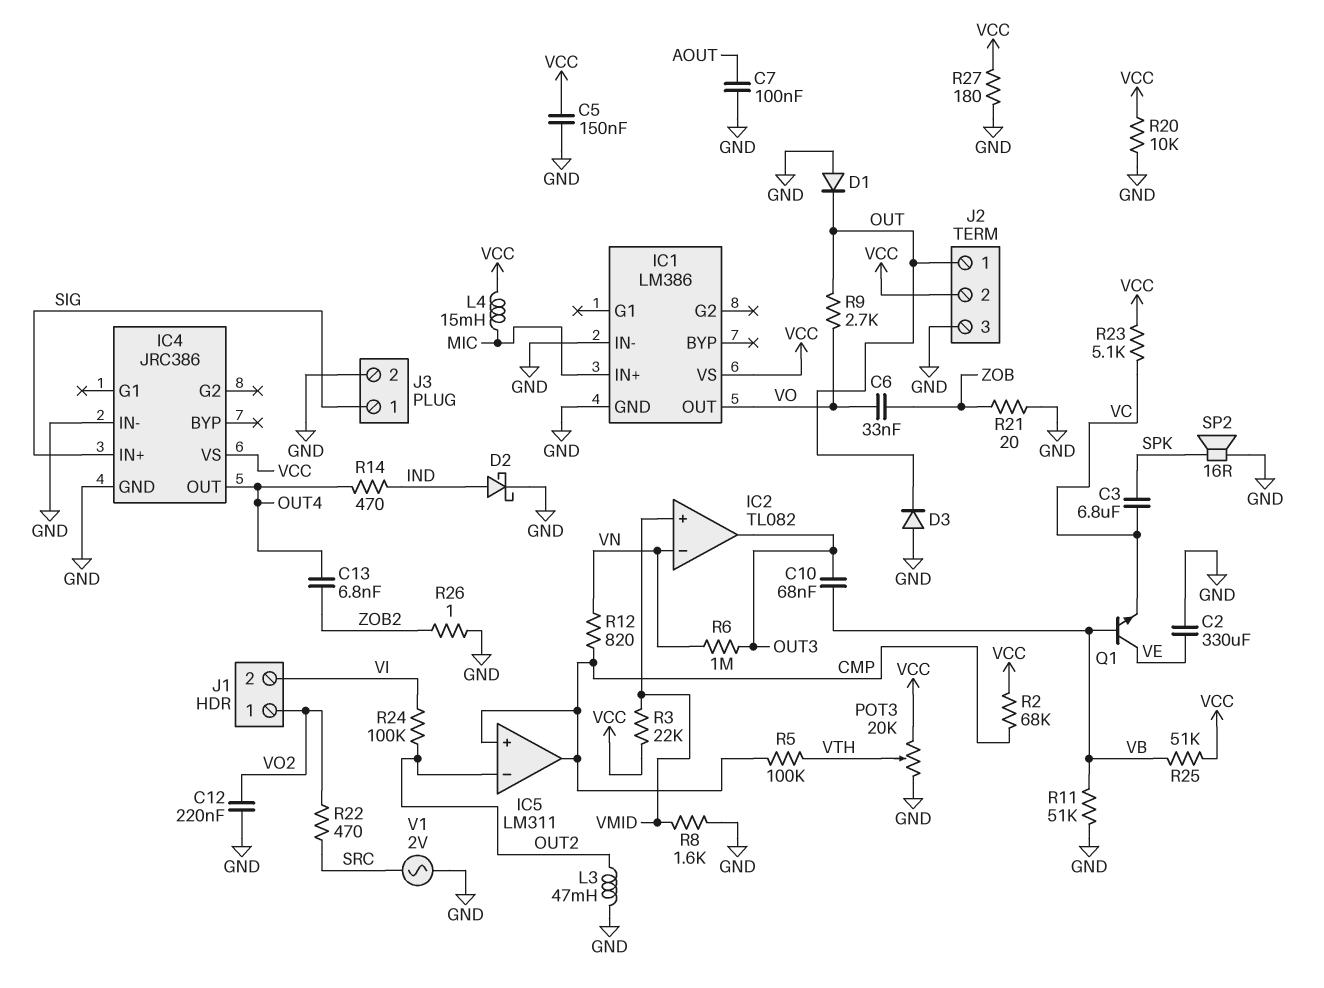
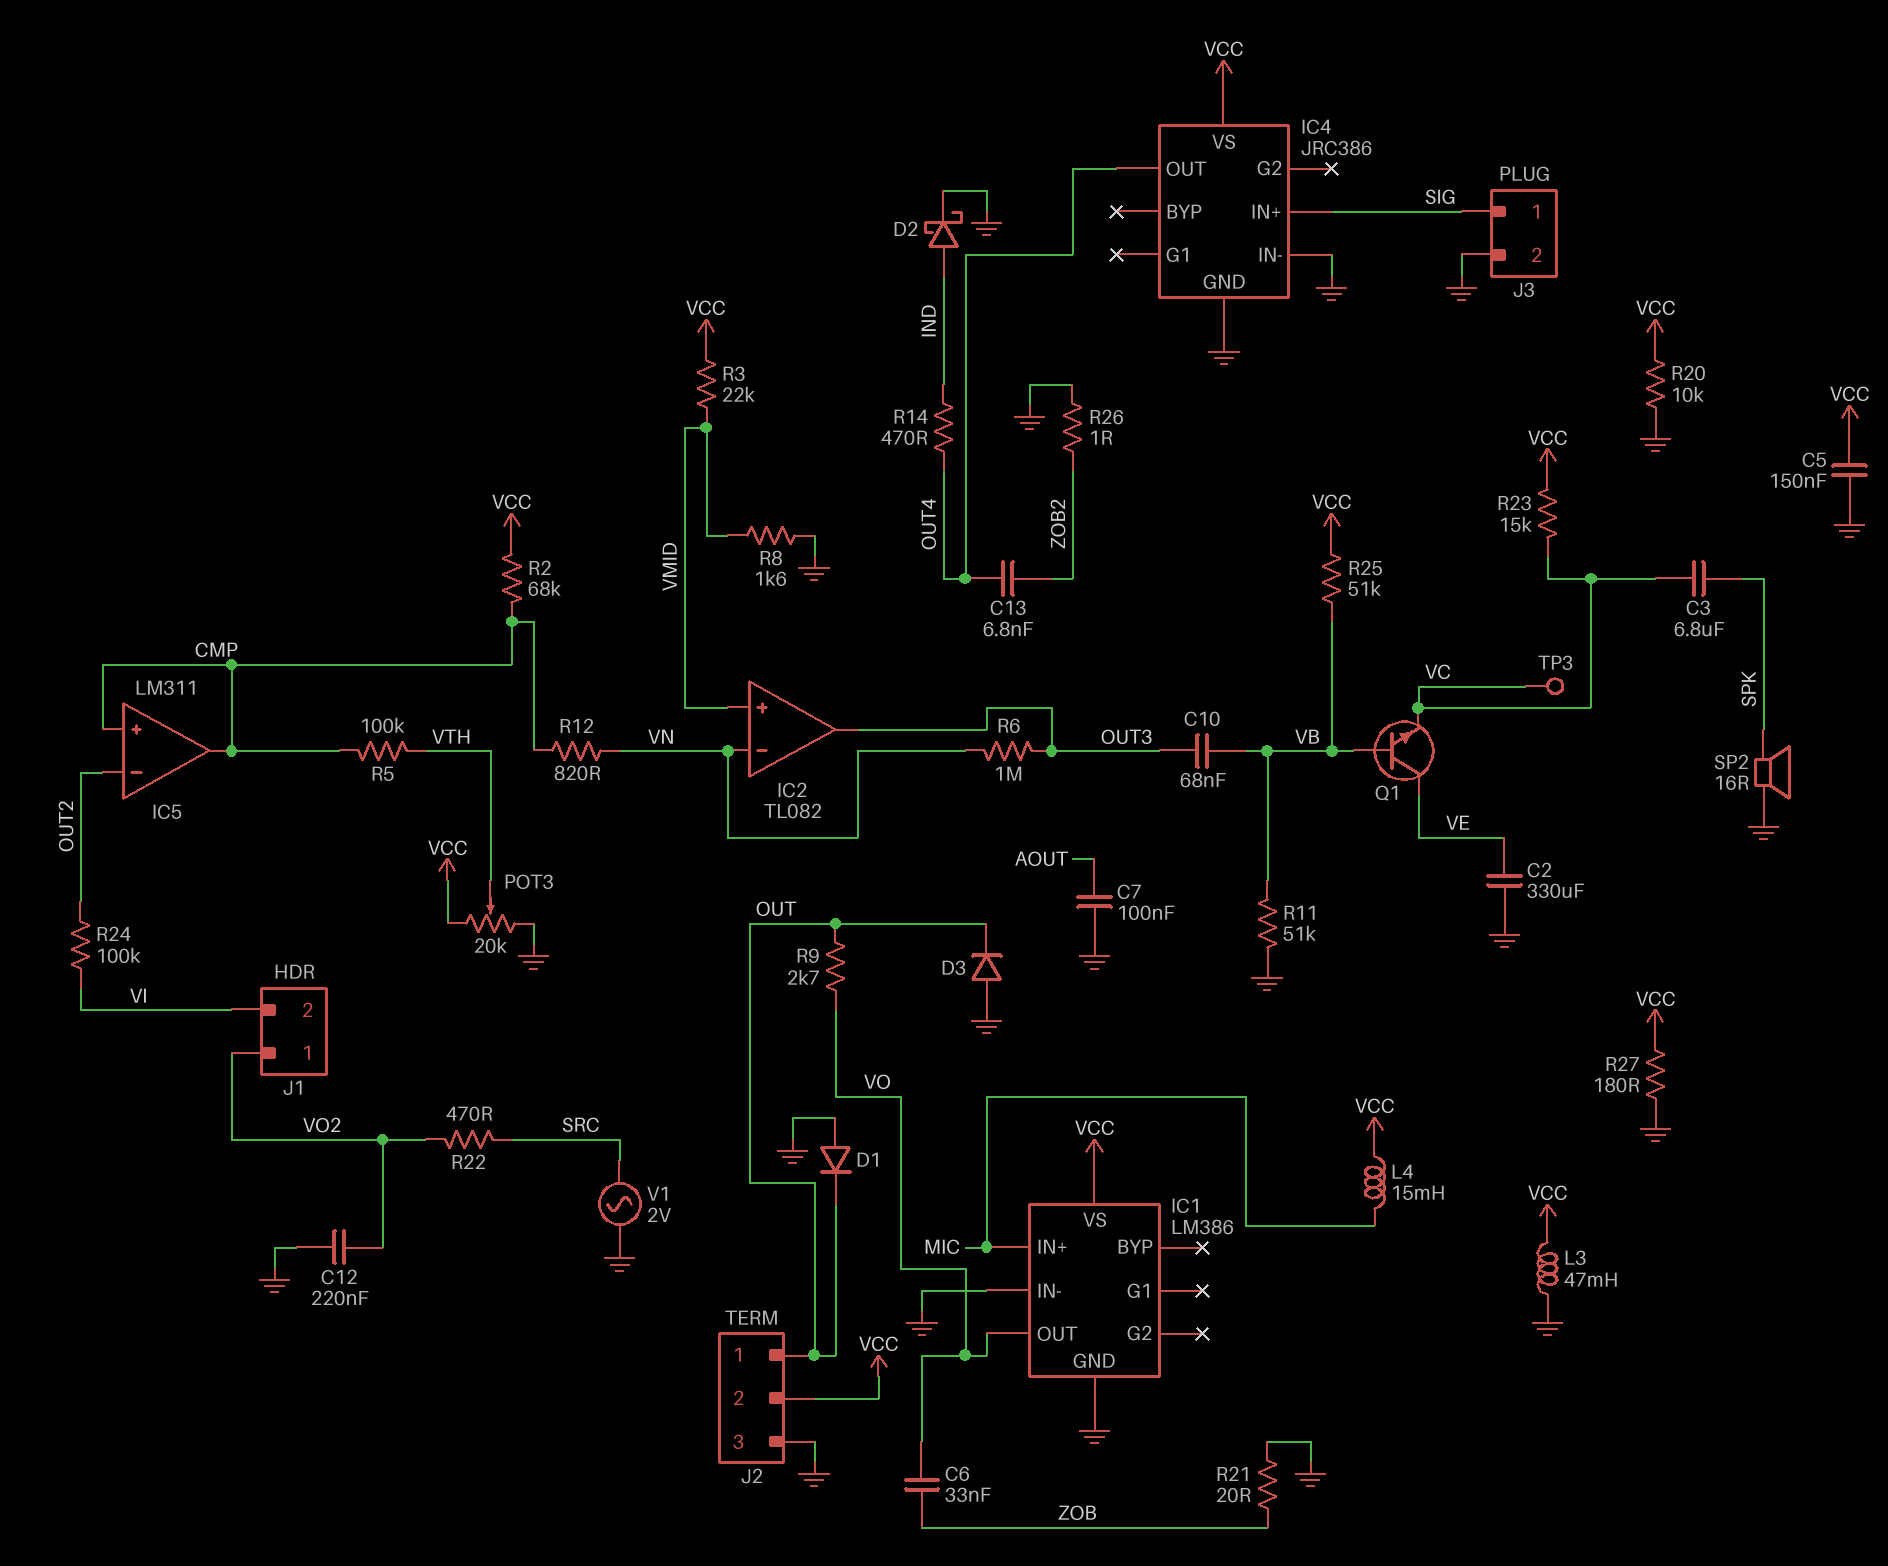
L3: 47mH (GND, OUT2) -> 47mH (GND, VCC)
R23: 5.1k (VC, VCC) -> 15k (VC, VCC)
TP3: none -> test point (VC)

